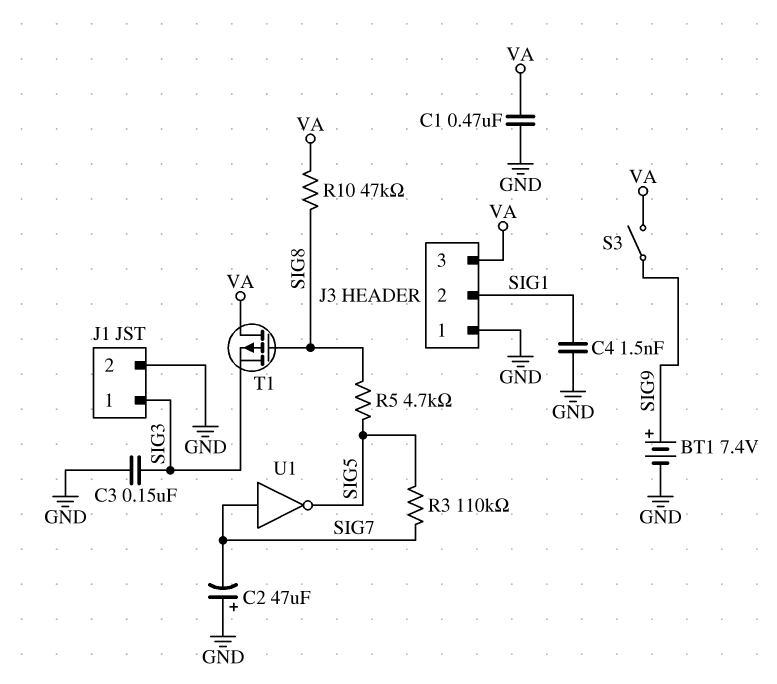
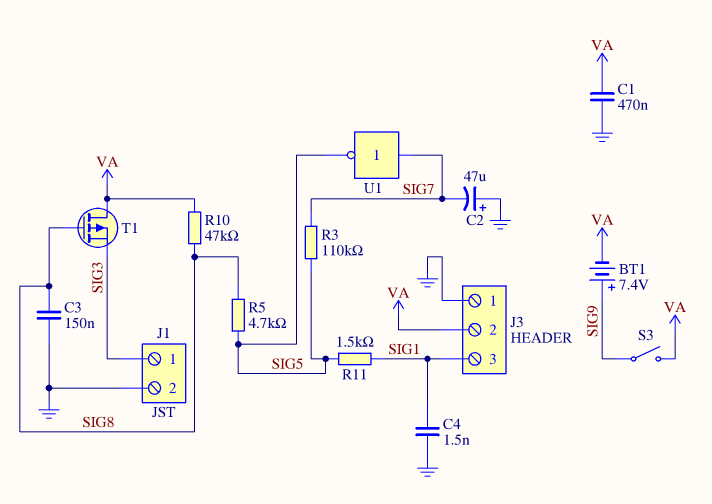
BT1: 7.4V (plus SIG9, minus GND) -> 7.4V (plus SIG9, minus VA)
C3: 150nF (GND, SIG3) -> 150nF (GND, SIG8)
J3 pin 2: SIG1 -> VA
J3 pin 3: VA -> SIG1
R11: none -> 1.5k (SIG1, SIG5)

